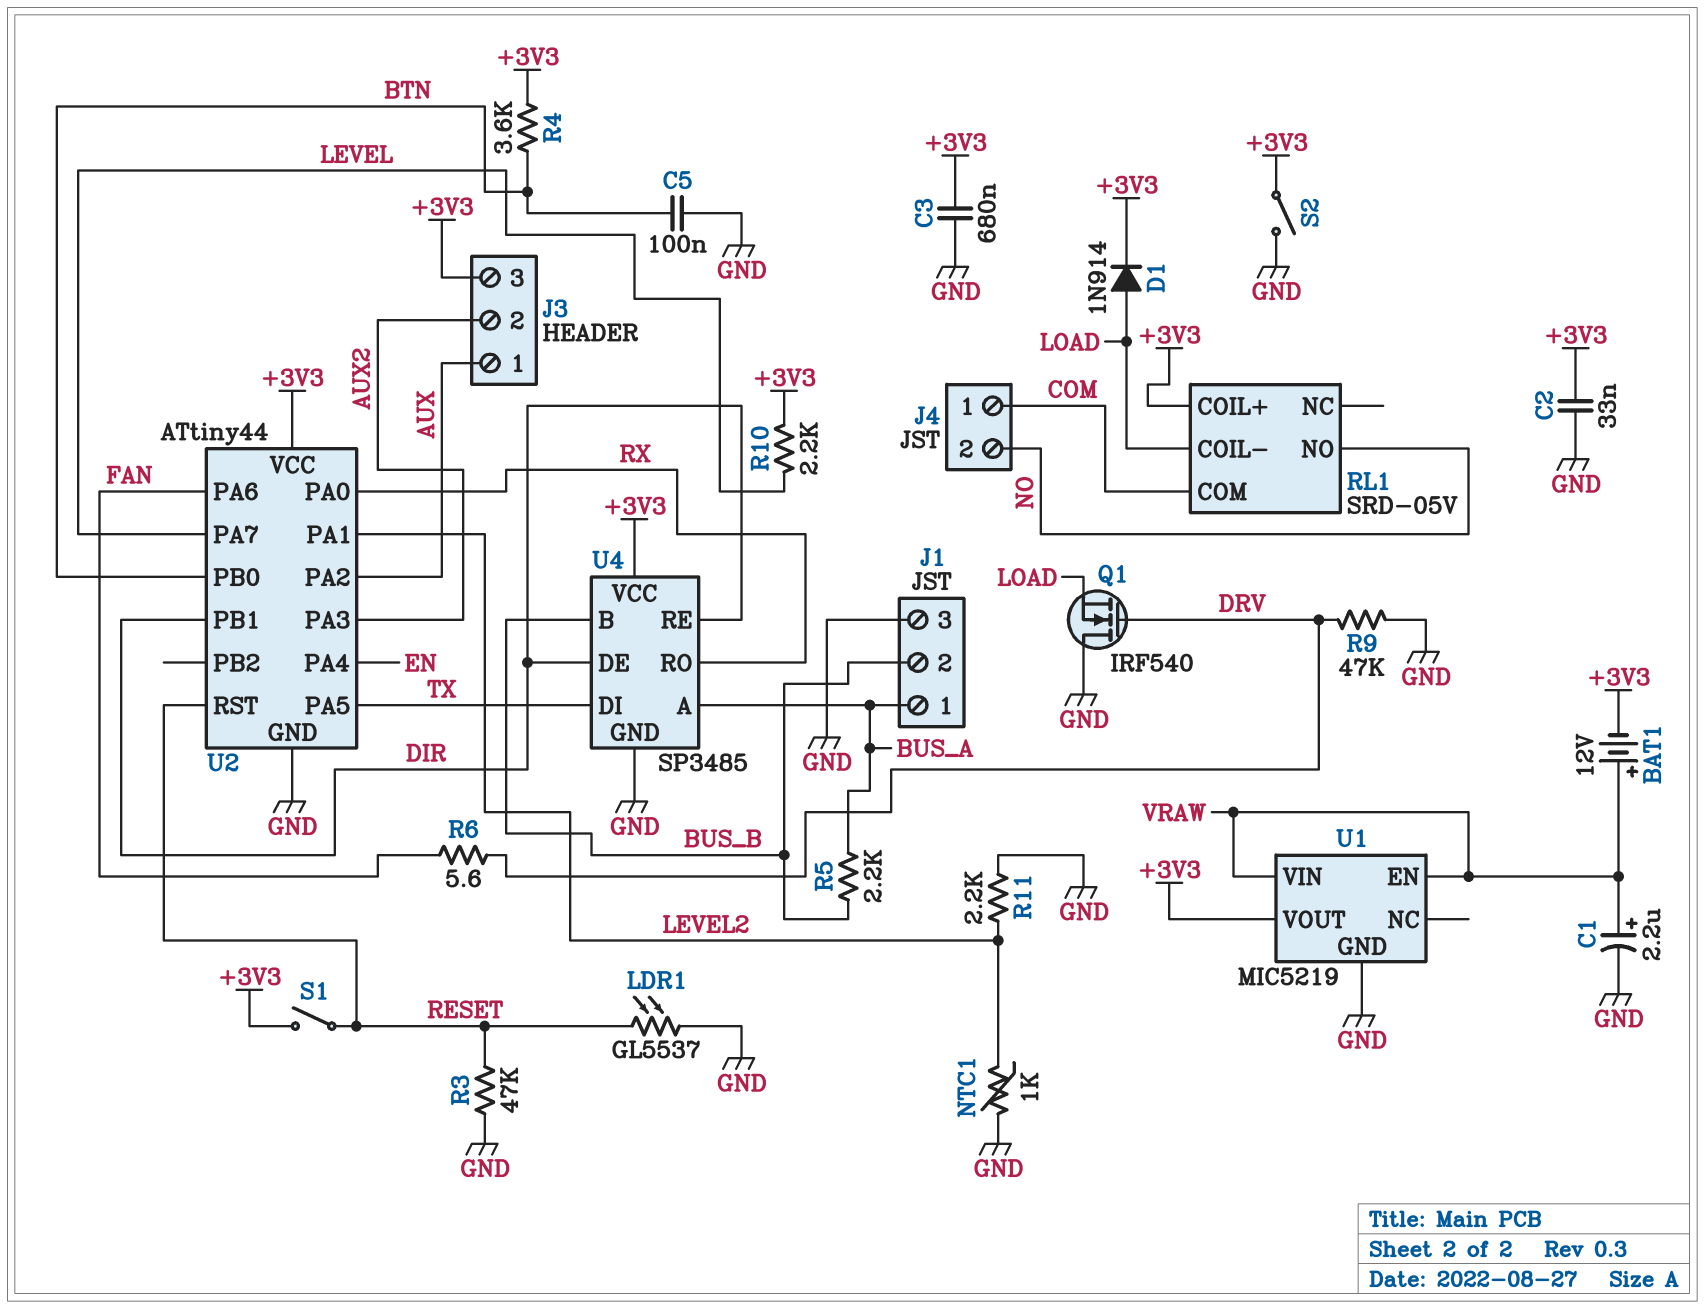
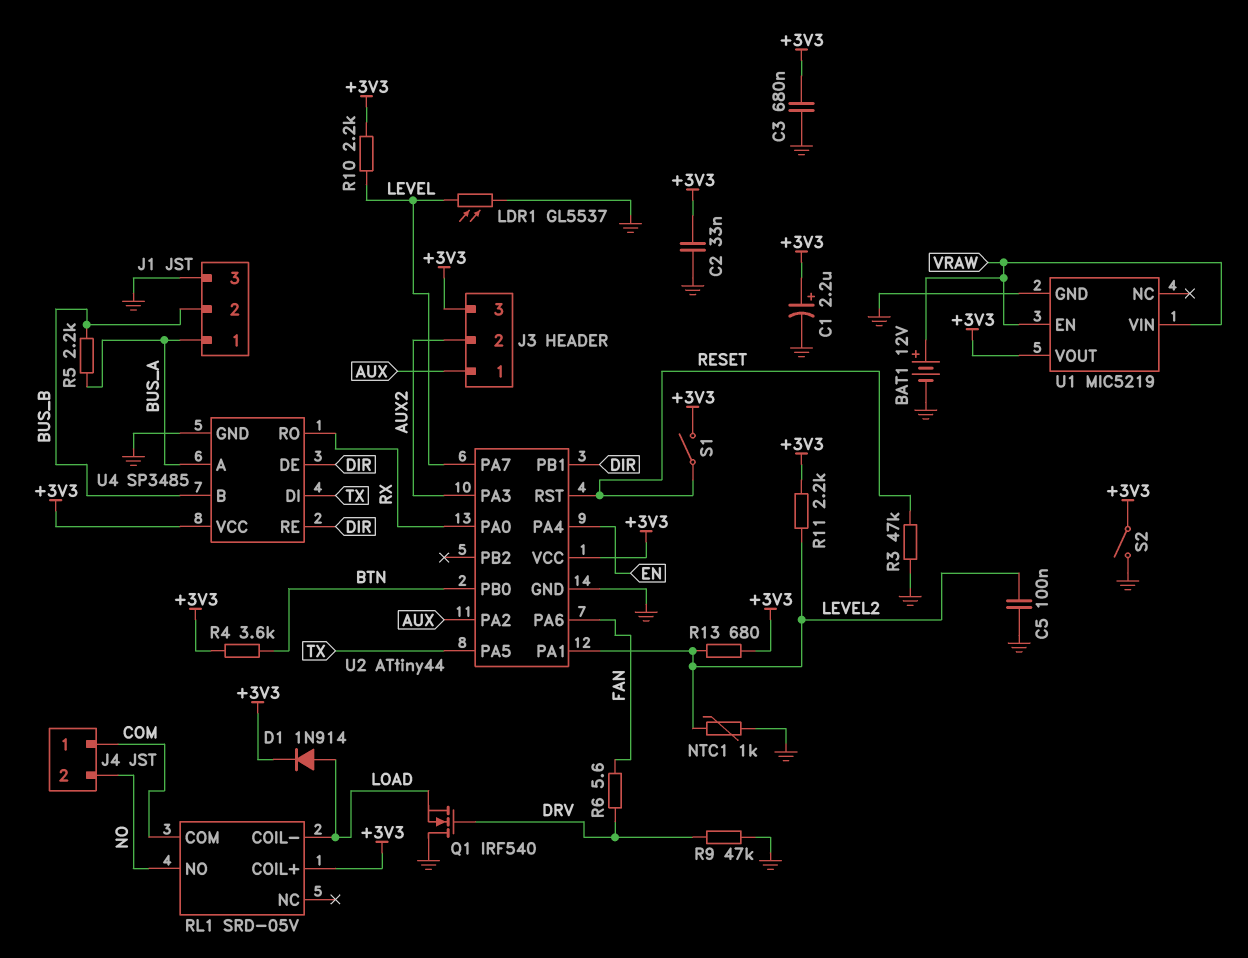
BAT1: 12V (plus VRAW, minus +3V3) -> 12V (plus VRAW, minus GND)
C1: 2.2uF (plus VRAW, minus GND) -> 2.2uF (plus +3V3, minus GND)
C5: 100nF (BTN, GND) -> 100nF (GND, LEVEL2)
LDR1: GL5537 (GND, RESET) -> GL5537 (GND, LEVEL)
R11: 2.2k (GND, LEVEL2) -> 2.2k (+3V3, LEVEL2)
R13: none -> 680 (+3V3, LEVEL2)

